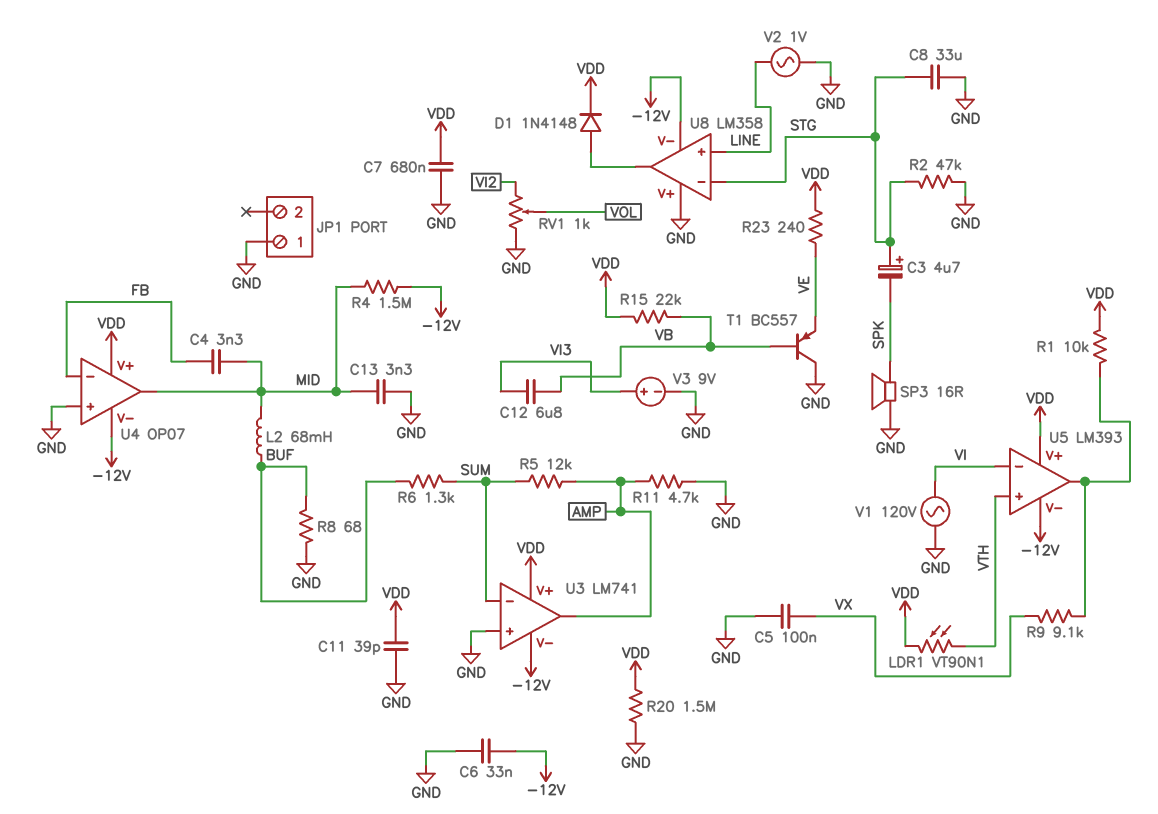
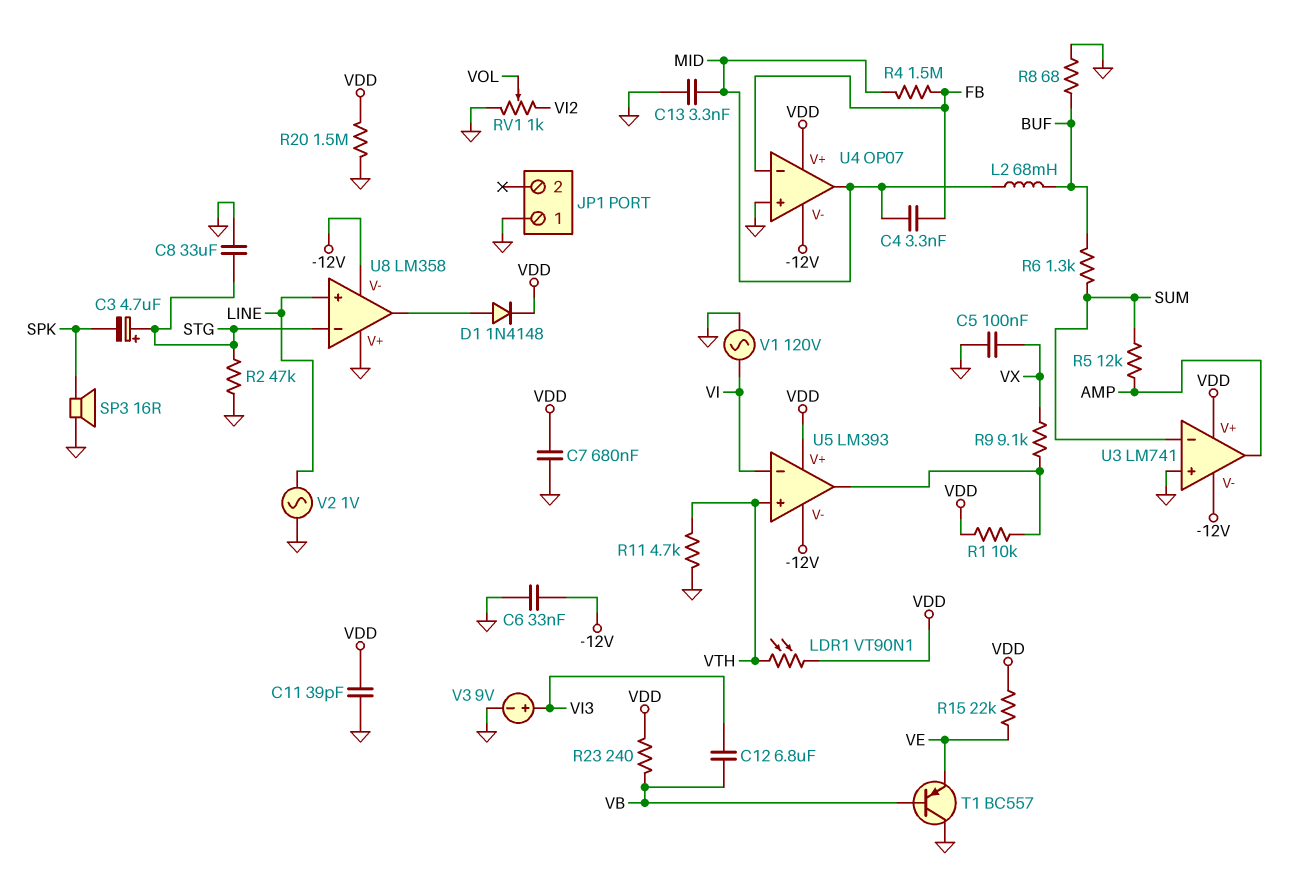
R4: 1.5M (-12V, MID) -> 1.5M (FB, MID)
R11: 4.7k (AMP, GND) -> 4.7k (GND, VTH)
R15: 22k (VB, VDD) -> 22k (VDD, VE)
R23: 240 (VDD, VE) -> 240 (VB, VDD)

